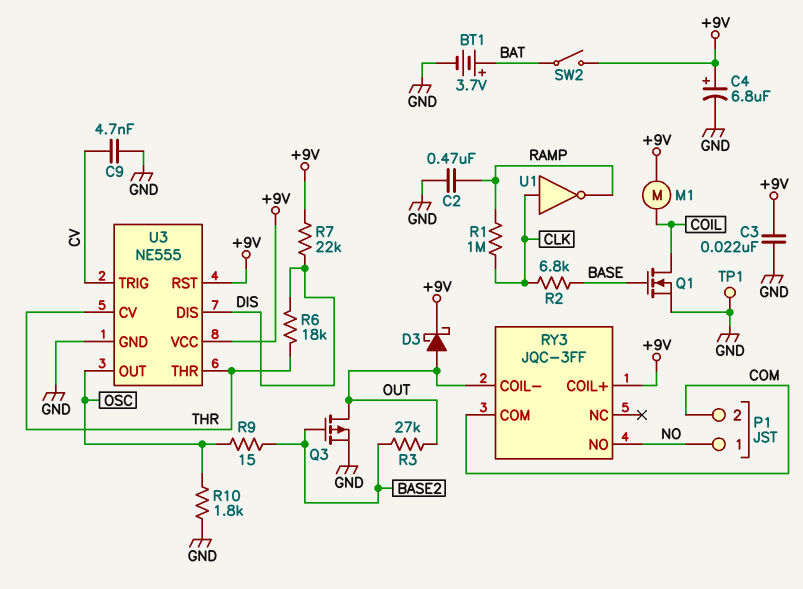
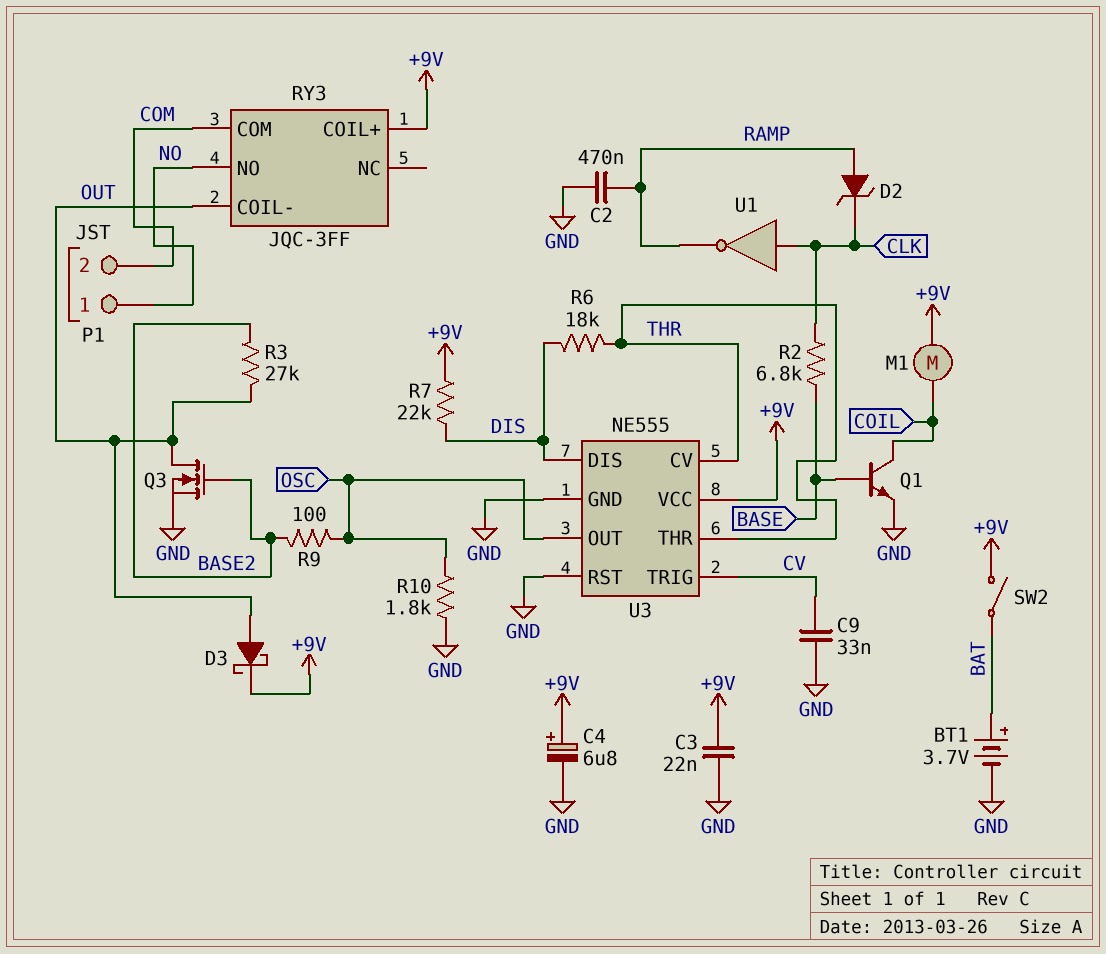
C9: 4.7nF (CV, GND) -> 33nF (CV, GND)
D2: none -> zener (A RAMP, K CLK)
Q1: NMOS (G BASE, D COIL, S GND) -> NPN (B BASE, C COIL, E GND)
Q3: PMOS (G BASE2, D OUT, S GND) -> NMOS (G BASE2, D OUT, S GND)
R1: 1M (CLK, RAMP) -> none
R9: 15 (BASE2, OSC) -> 100 (BASE2, OSC)
TP1: test point (GND) -> none
U3 pin RST: +9V -> GND

